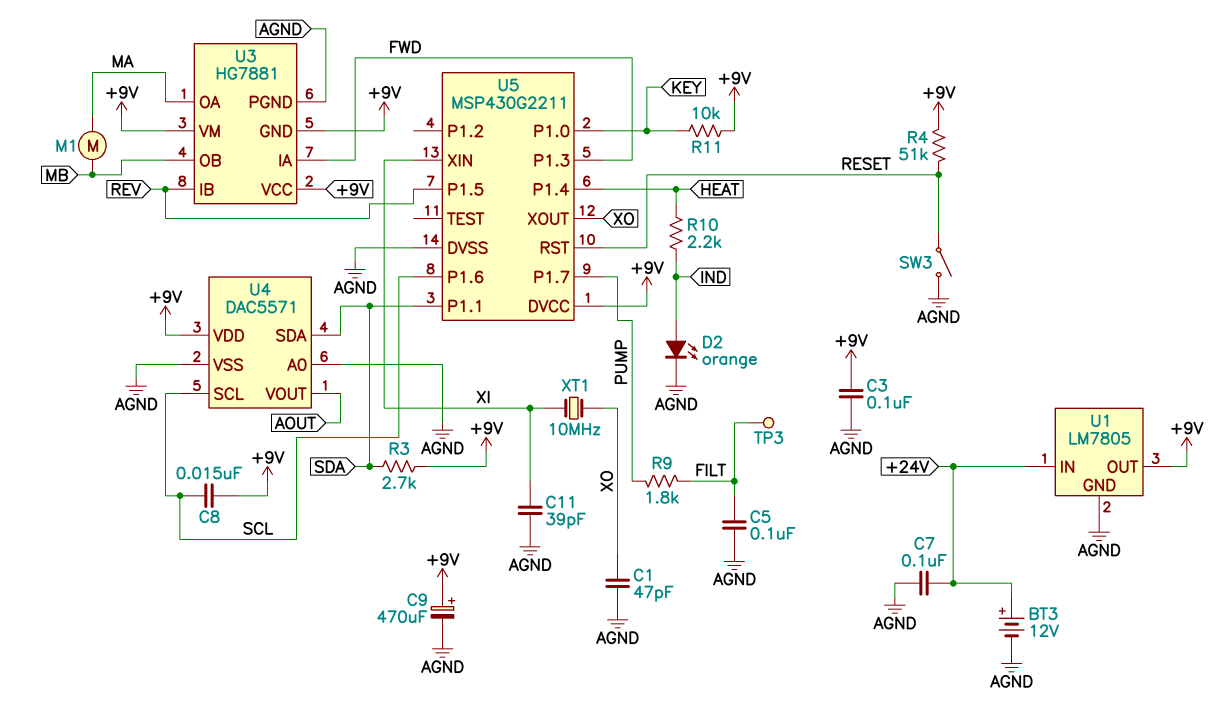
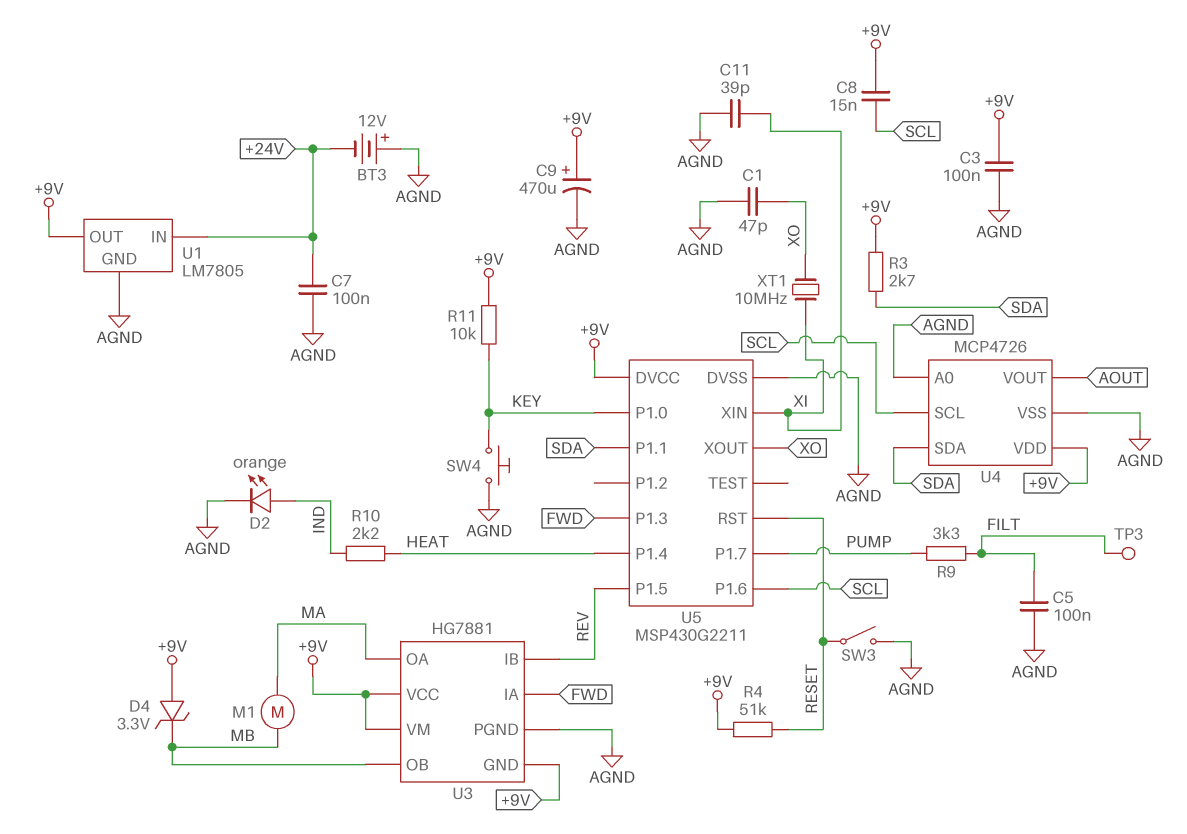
BT3: 12V (plus +24V, minus AGND) -> 12V (plus AGND, minus +24V)
D4: none -> zener 3.3V (A +9V, K MB)
R9: 1.8k (FILT, PUMP) -> 3.3k (FILT, PUMP)
SW4: none -> button (AGND, KEY)
U4: DAC5571 -> MCP4726

